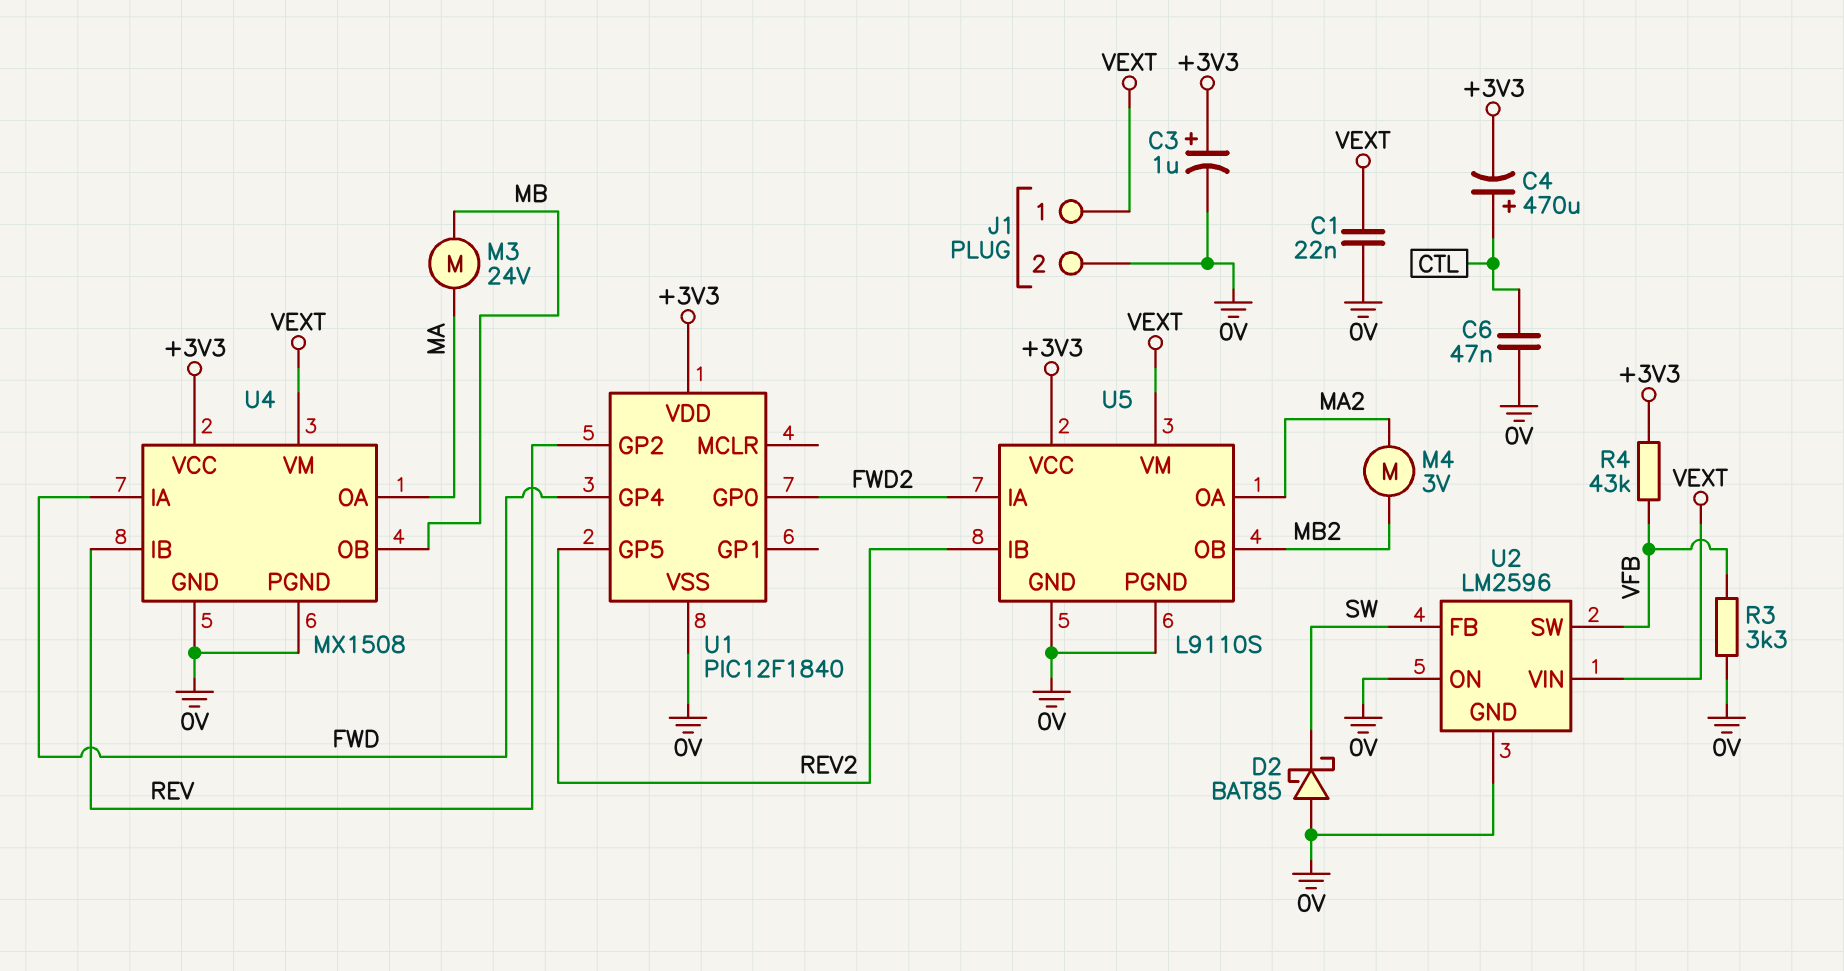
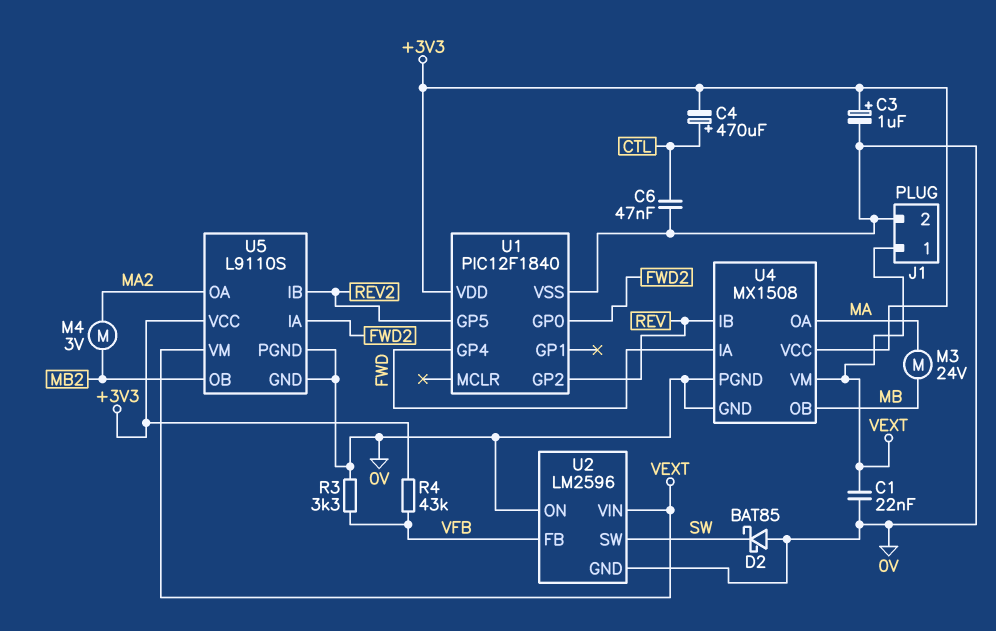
U2 pin FB: SW -> VFB
U2 pin SW: VFB -> SW

